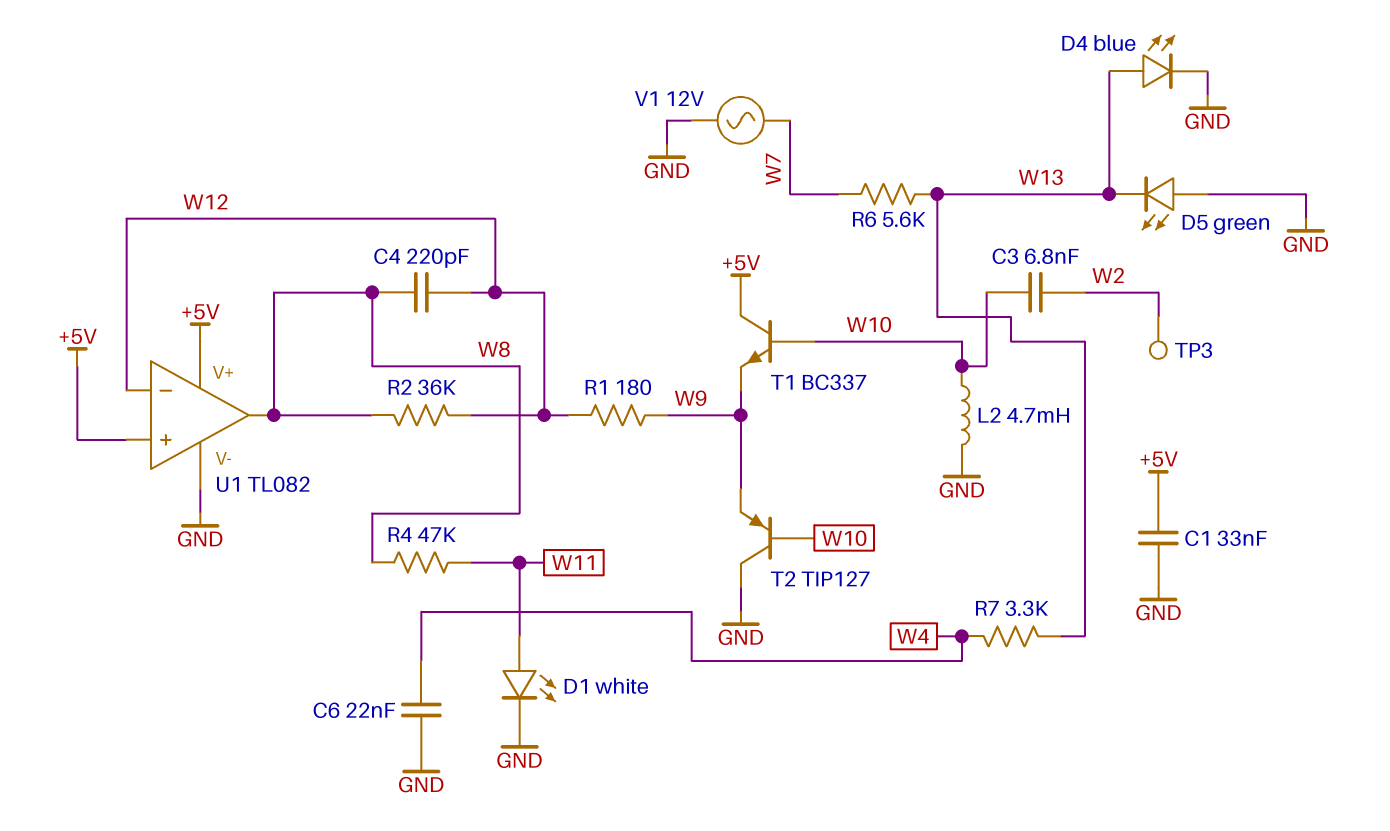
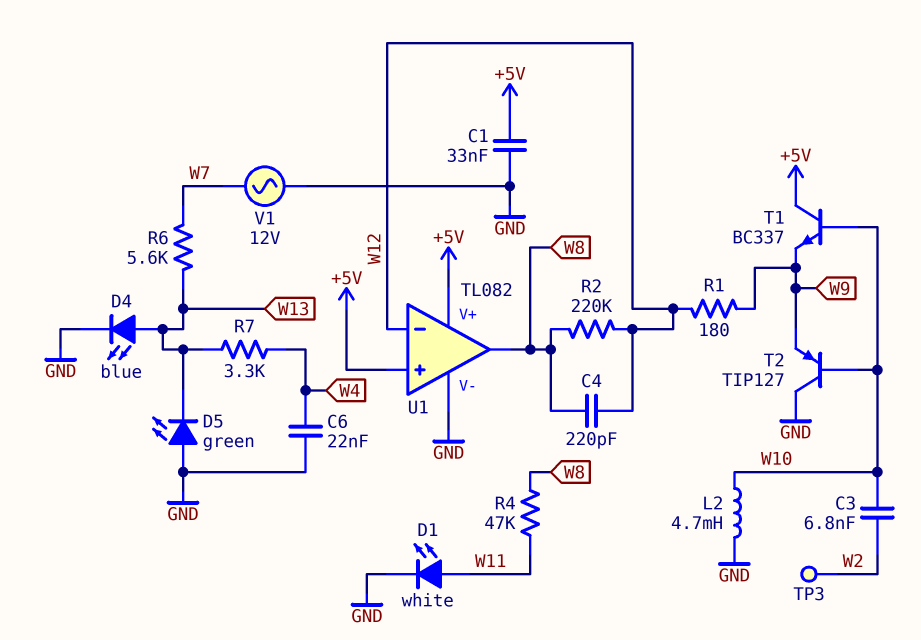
R2: 36k (W8, W12) -> 220k (W8, W12)

